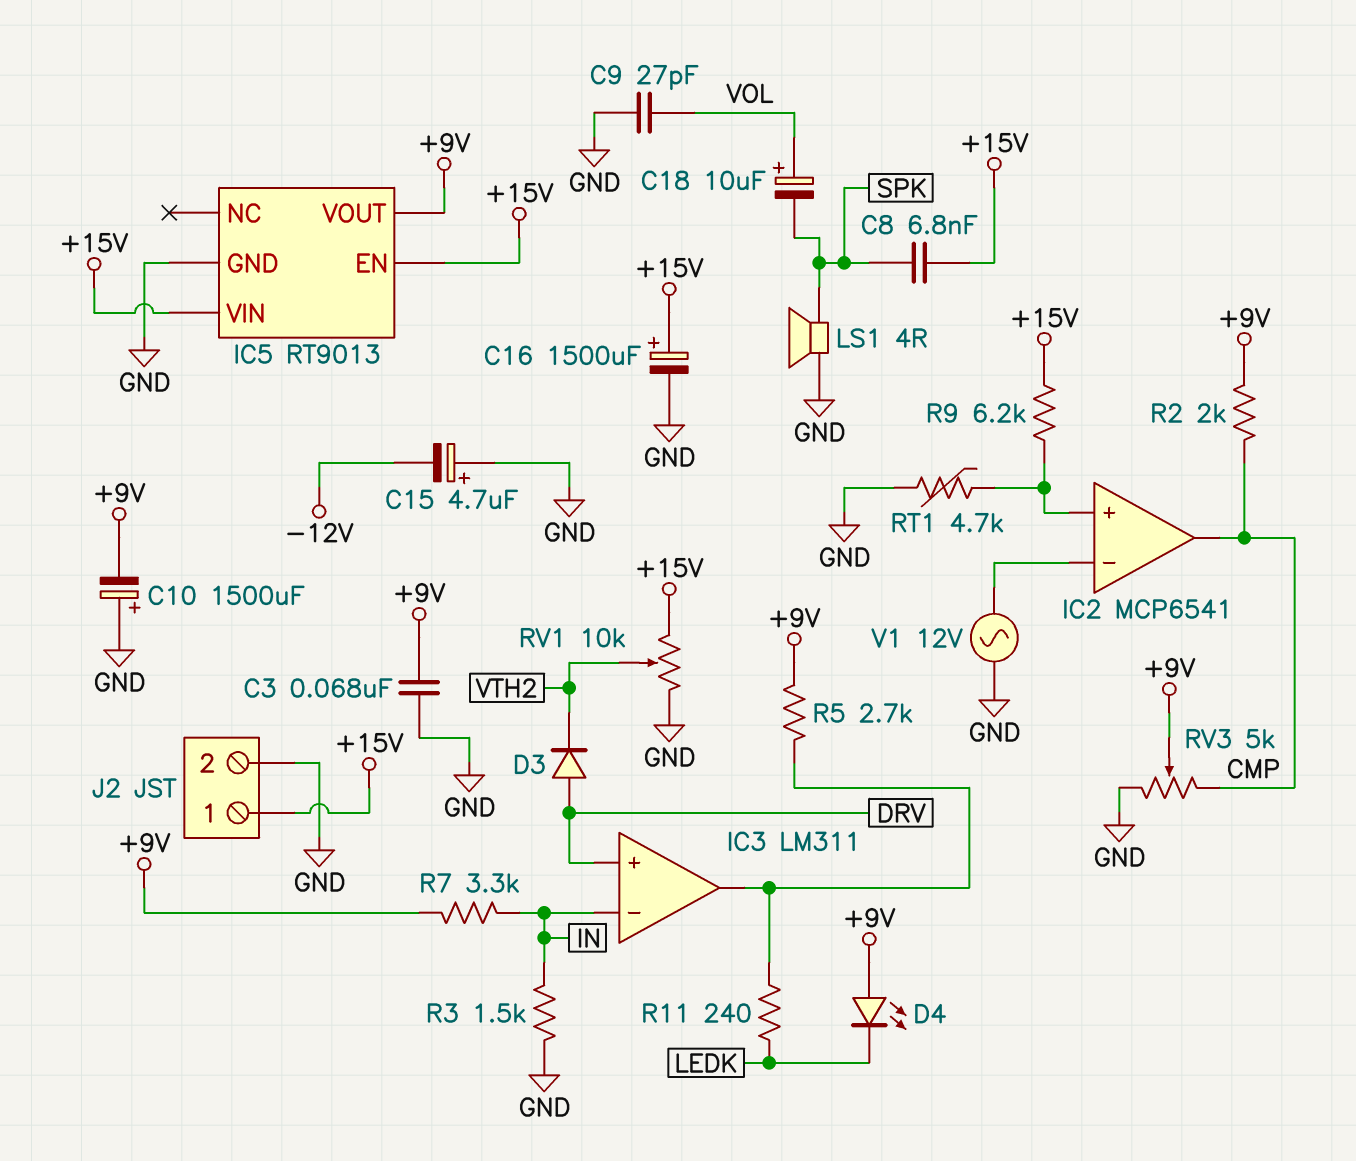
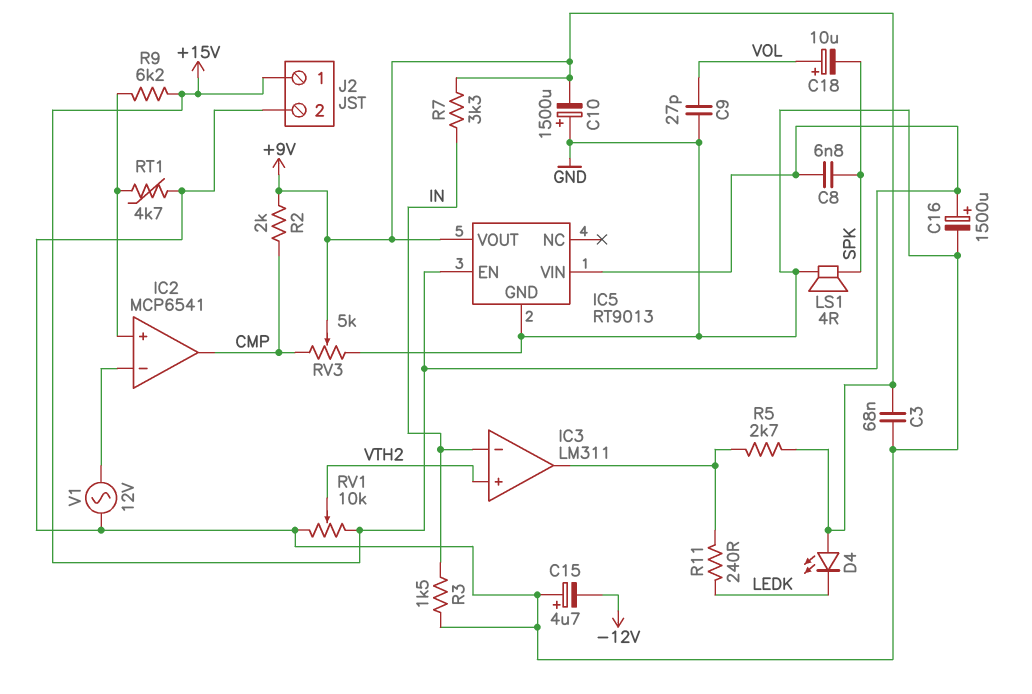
D3: diode (A DRV, K VTH2) -> none
IC3 pin in+: DRV -> VTH2

